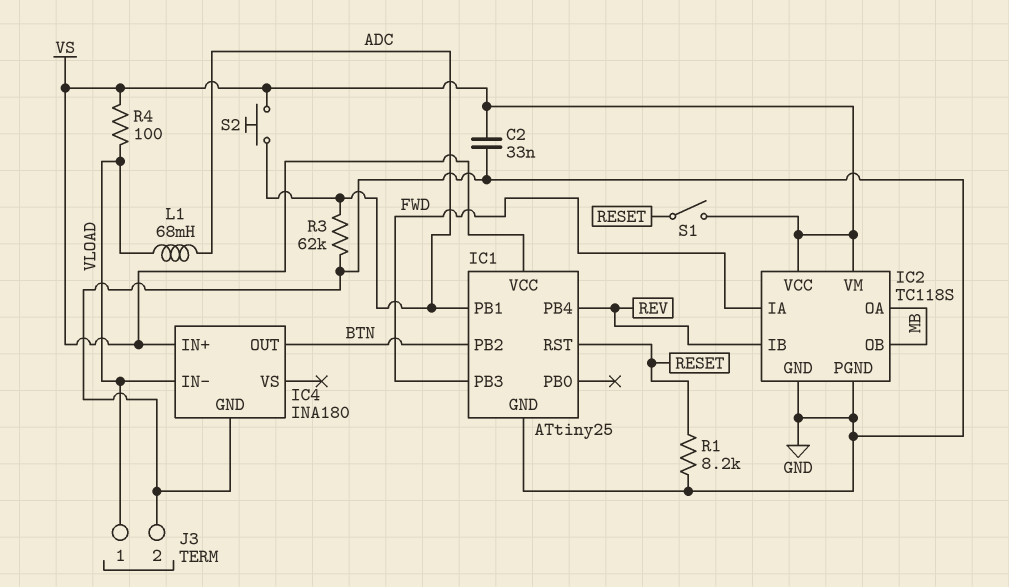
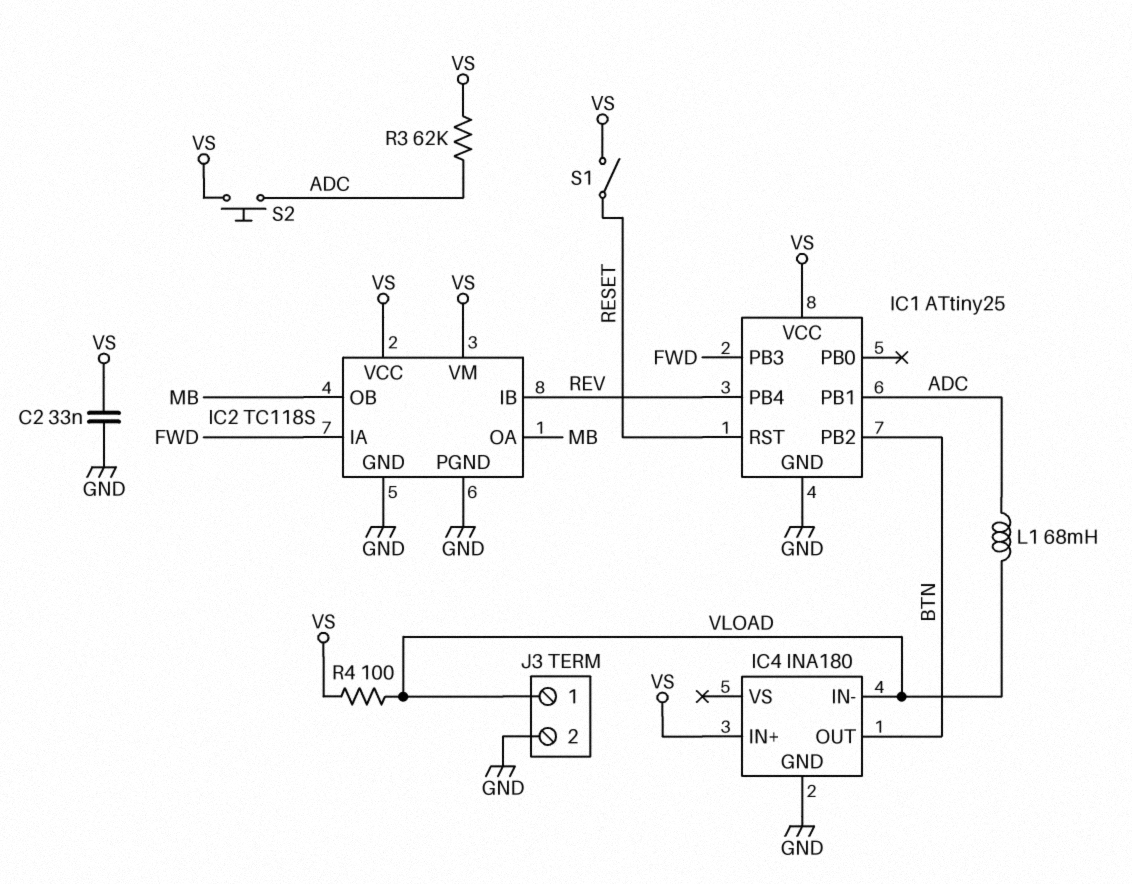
R1: 8.2k (GND, RESET) -> none
R3: 62k (ADC, GND) -> 62k (ADC, VS)

